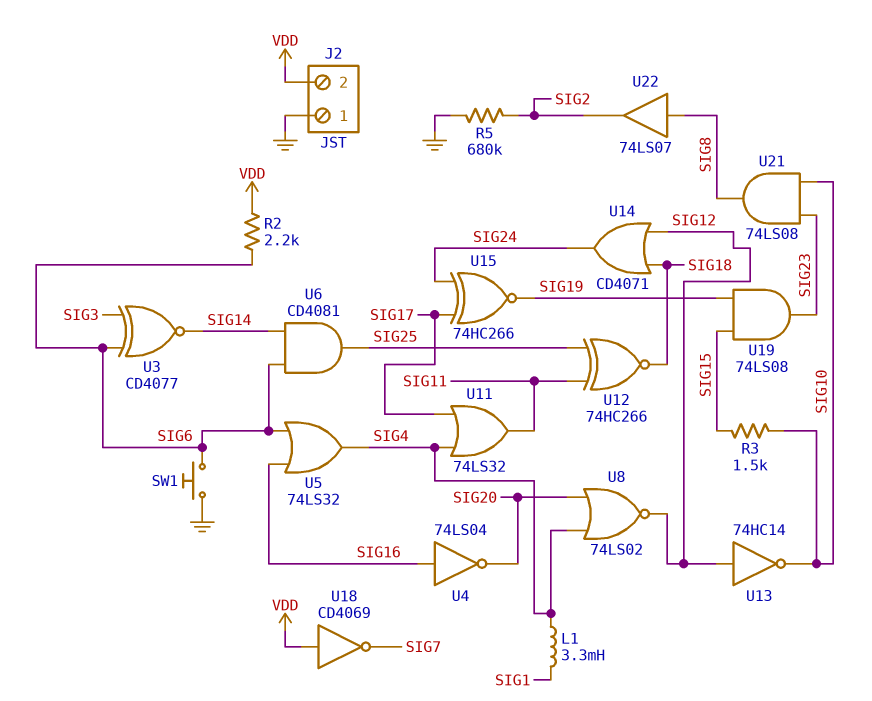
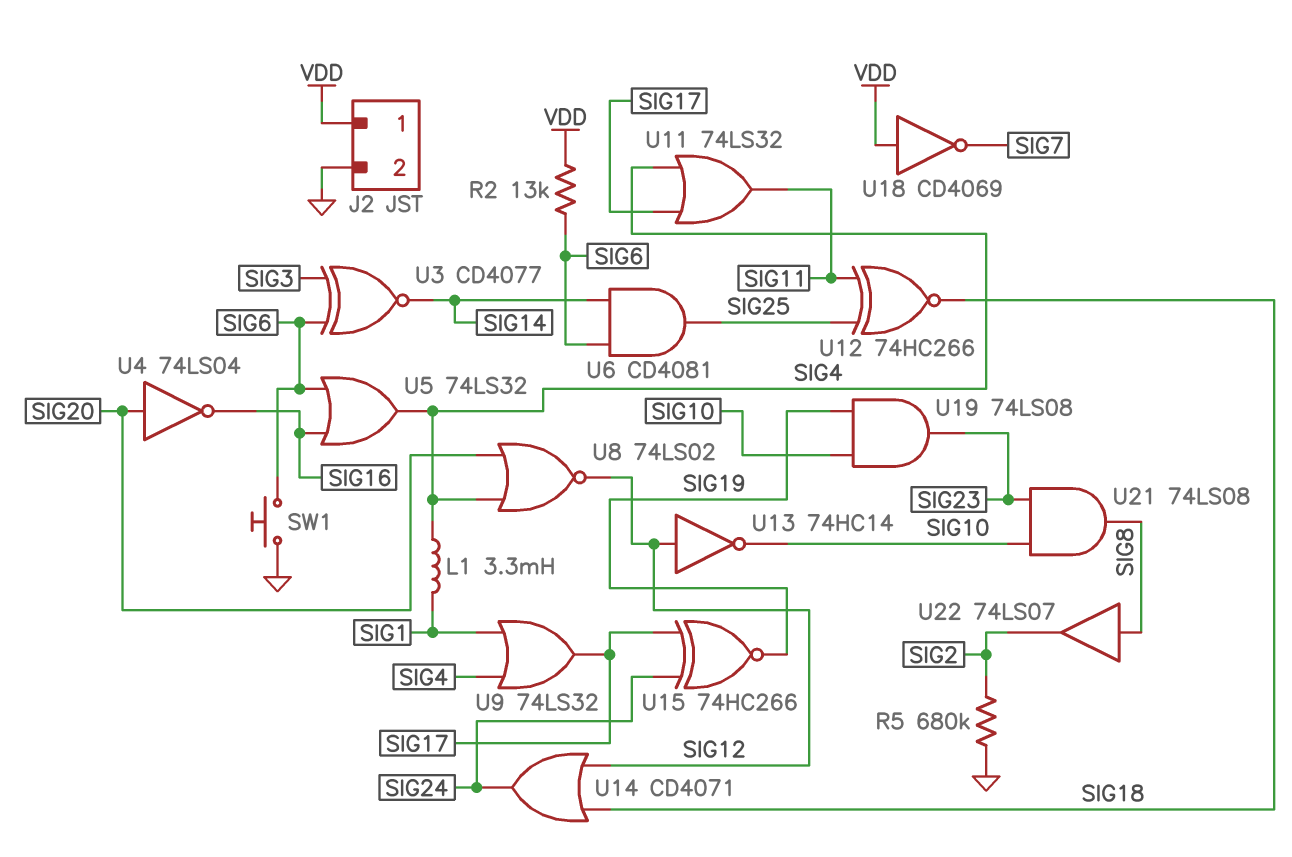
J2 pin 1: GND -> VDD
J2 pin 2: VDD -> GND
R2: 2.2k (SIG6, VDD) -> 13k (SIG6, VDD)
R3: 1.5k (SIG10, SIG15) -> none
U4: NOT 74LS04 (in SIG16, out SIG20) -> NOT 74LS04 (in SIG20, out SIG16)
U9: none -> OR 74LS32 (in SIG1, in SIG4, out SIG17)
U19: AND 74LS08 (in SIG15, in SIG19, out SIG23) -> AND 74LS08 (in SIG10, in SIG19, out SIG23)

